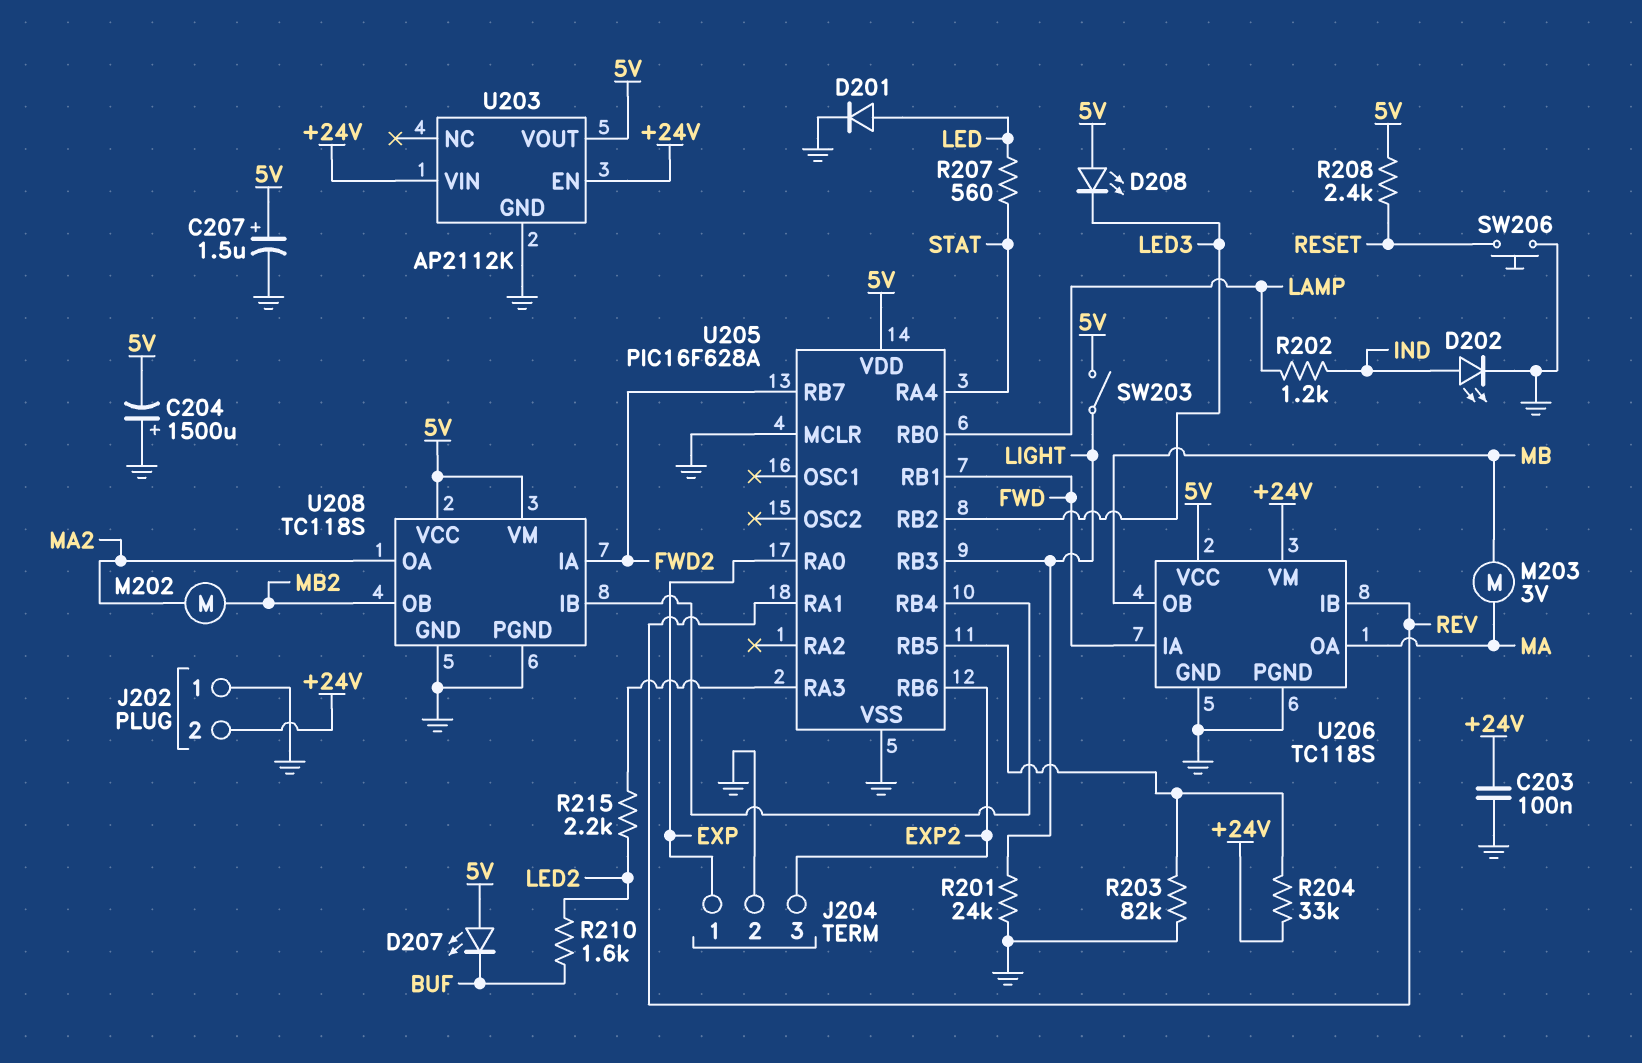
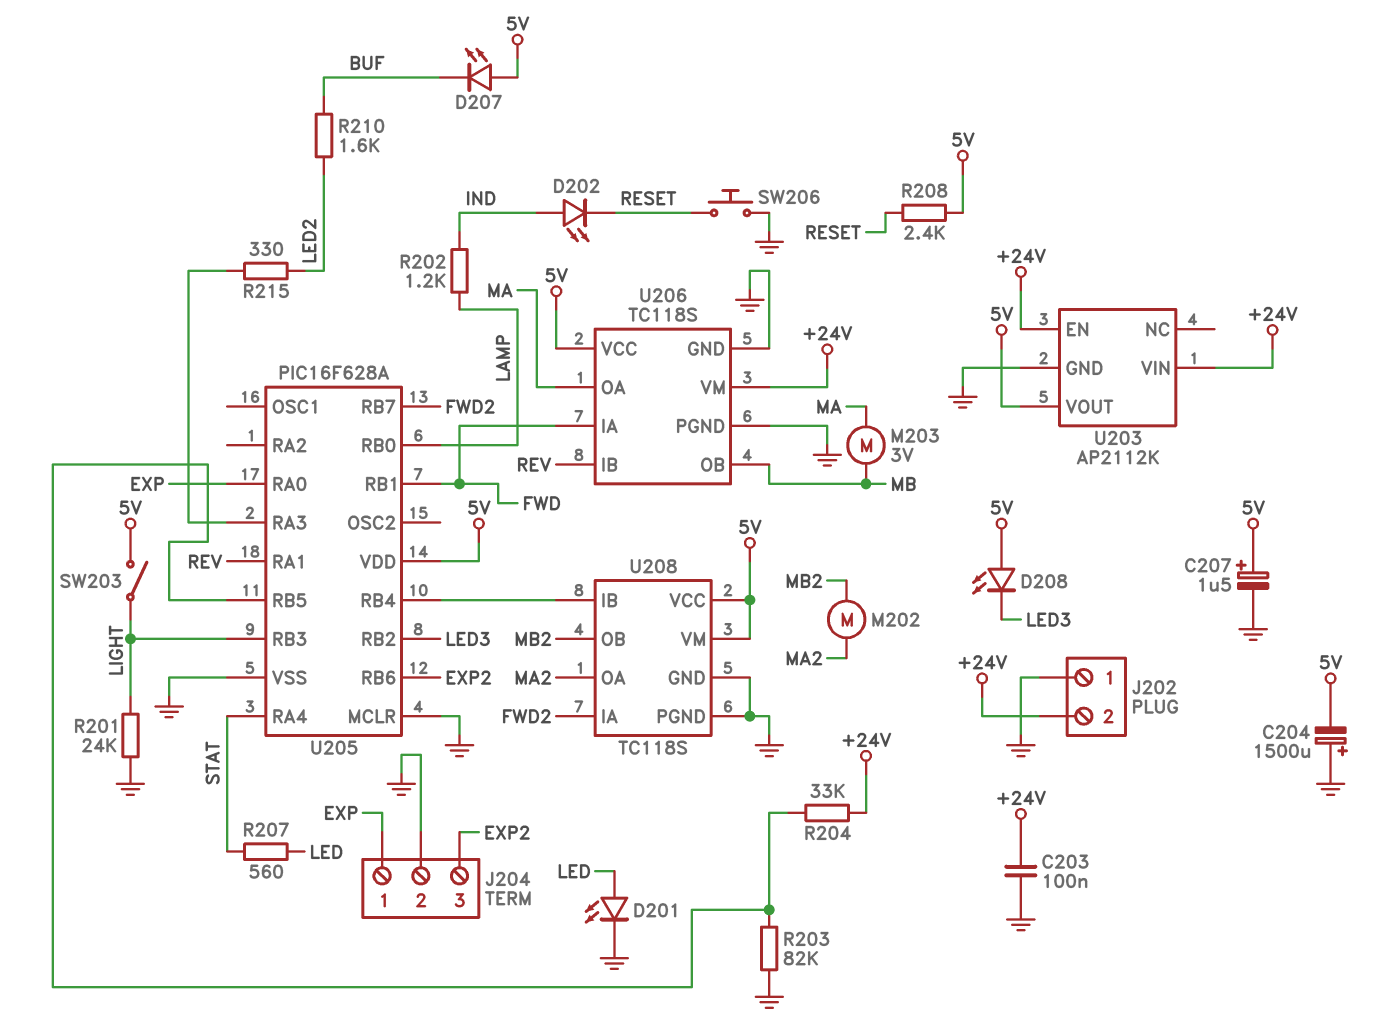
D201: diode (A LED, K GND) -> LED (A LED, K GND)
D202: LED (A IND, K GND) -> LED (A IND, K RESET)
R215: 2.2k (LED2, U205/RA3) -> 330 (LED2, U205/RA3)

